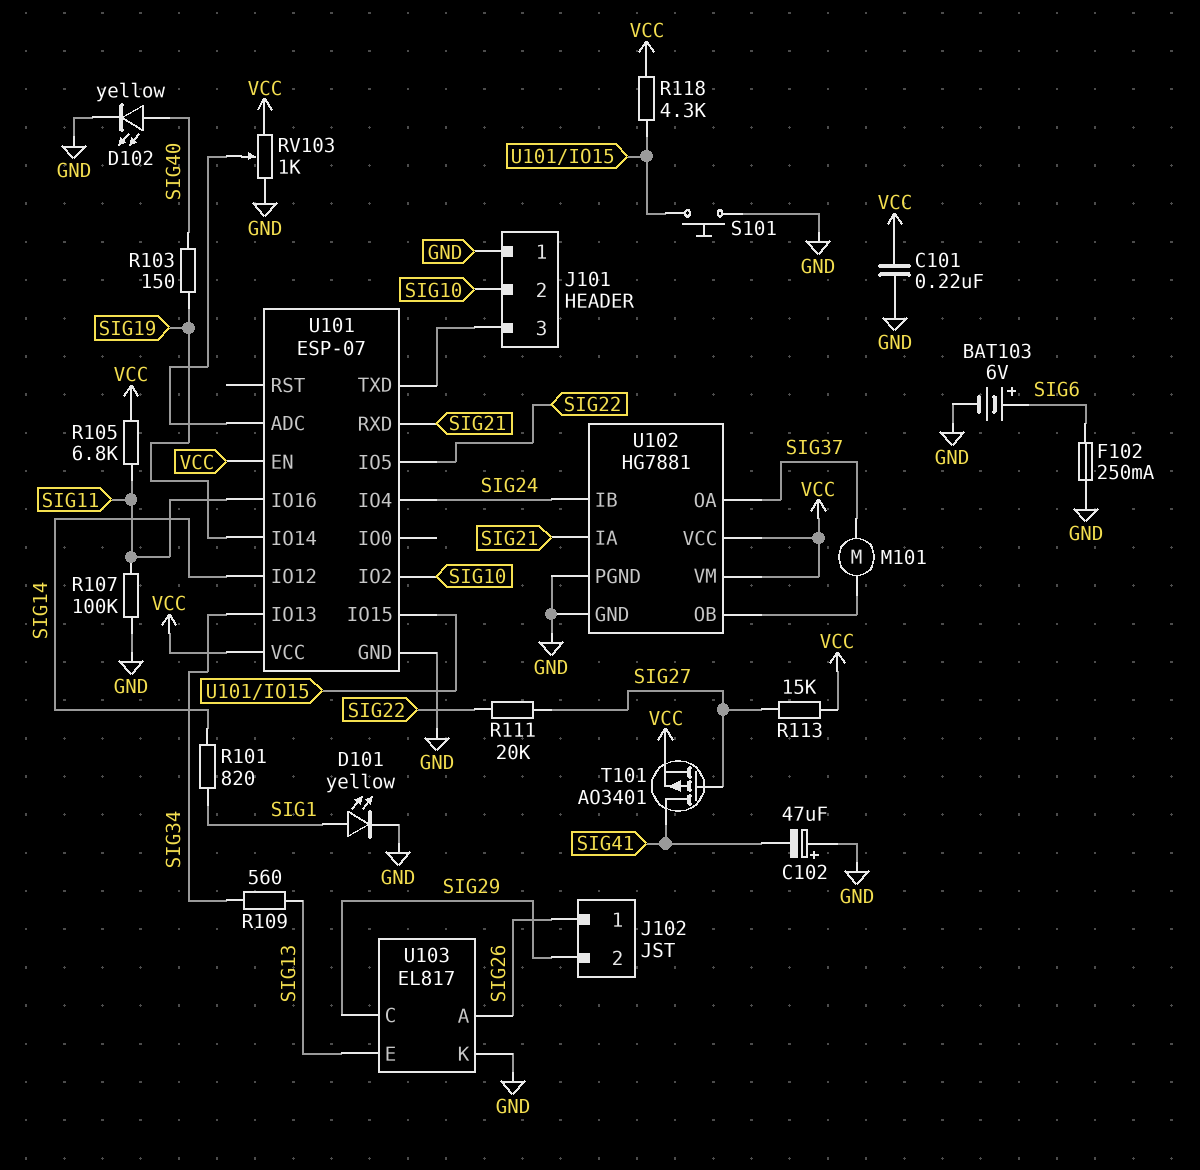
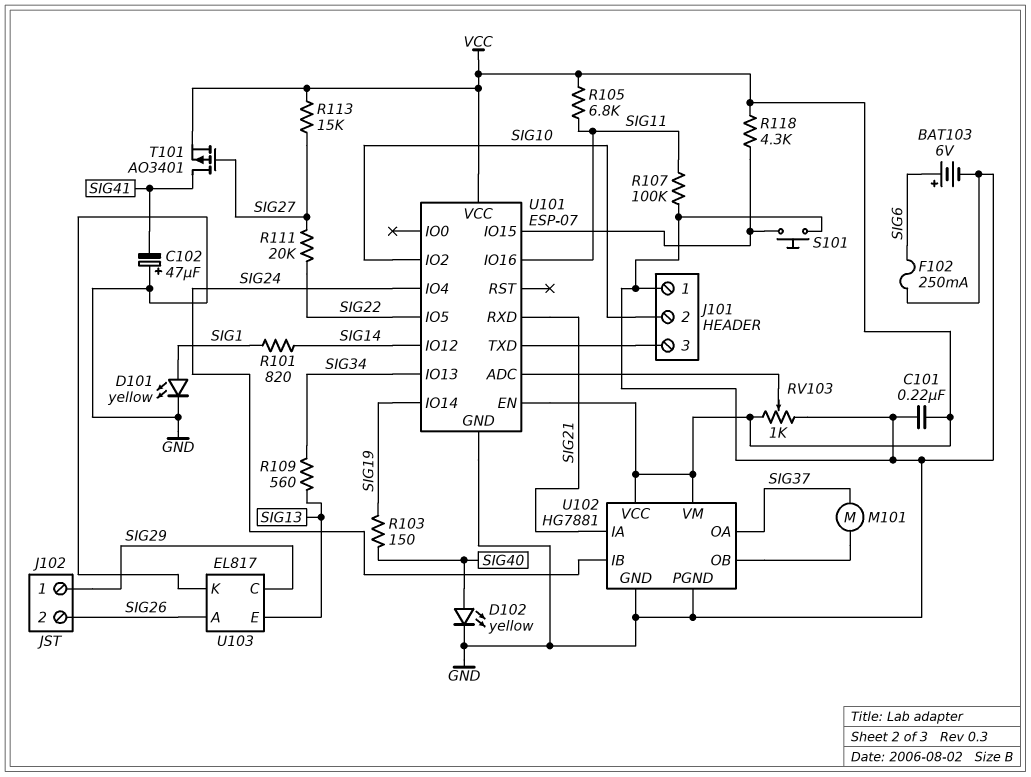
J102 pin 1: SIG26 -> SIG29
J102 pin 2: SIG29 -> SIG26

